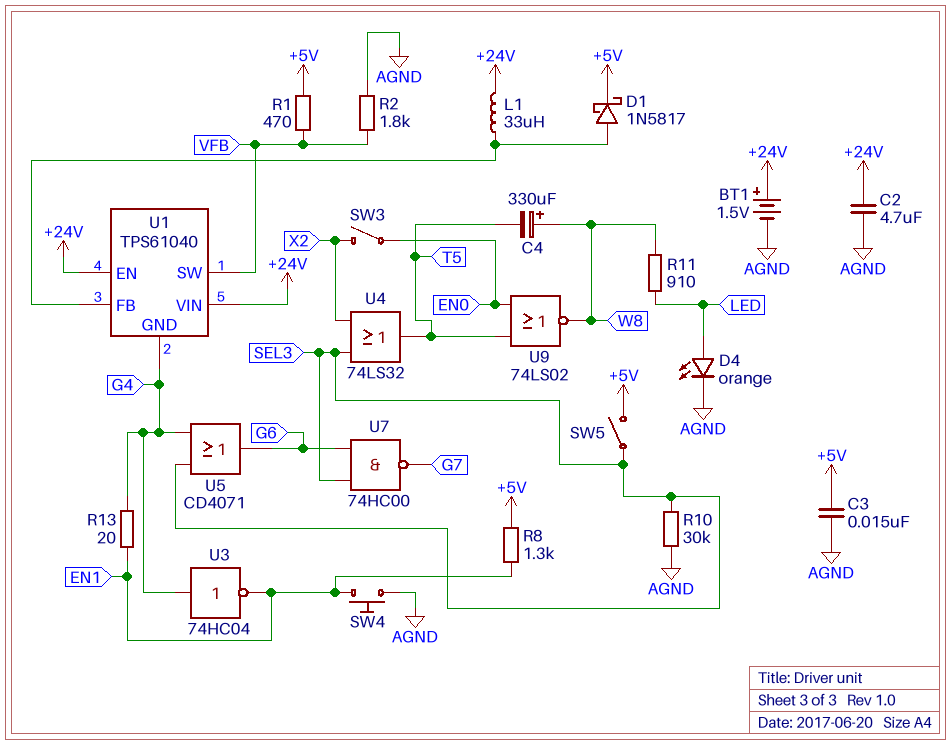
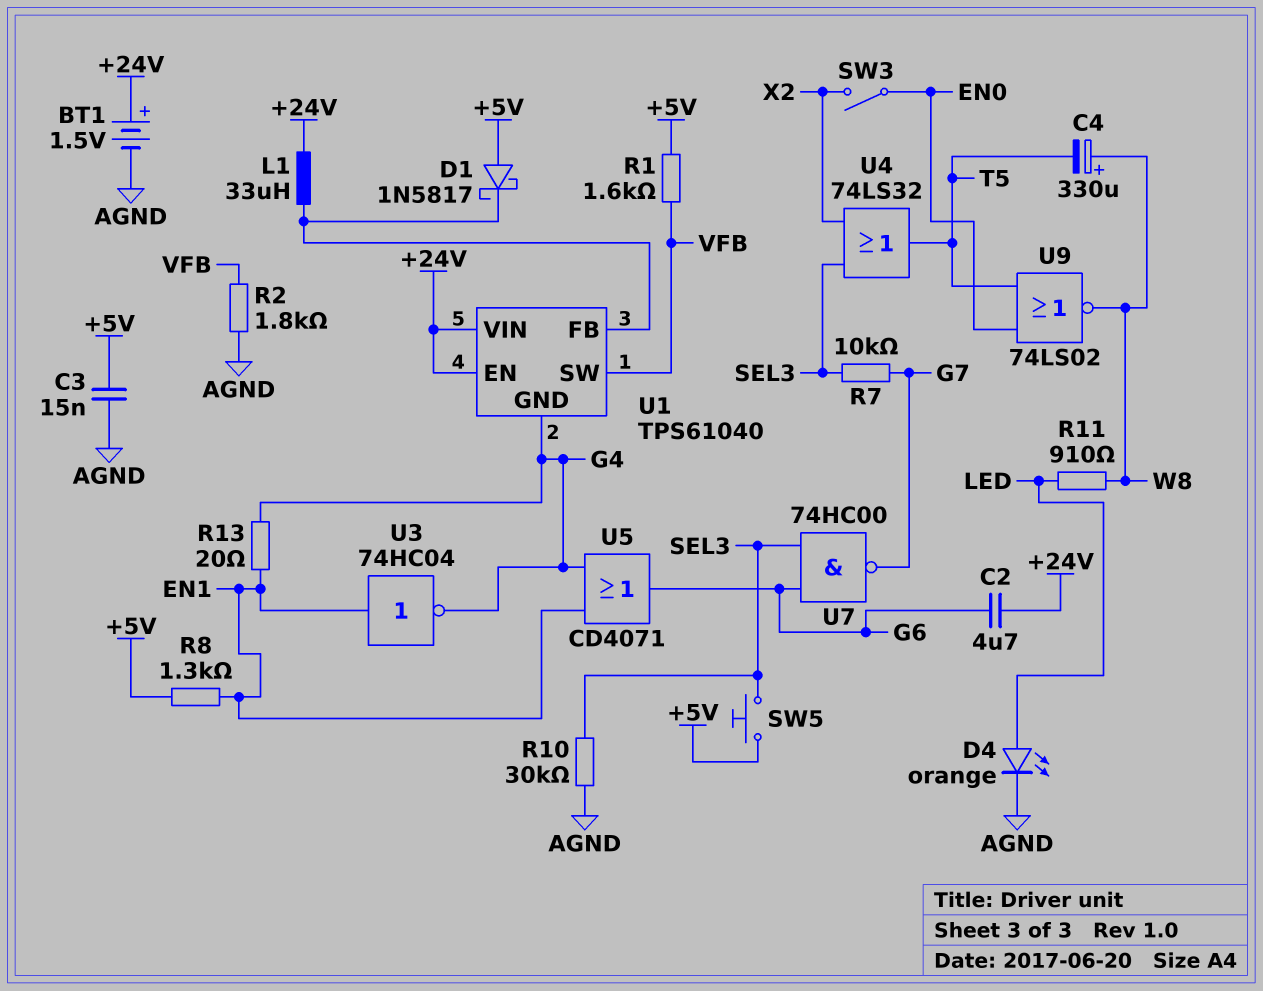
C2: 4.7uF (+24V, AGND) -> 4.7uF (+24V, G6)
D1: schottky 1N5817 (A U1/FB, K +5V) -> schottky 1N5817 (A +5V, K U1/FB)
R1: 470 (+5V, VFB) -> 1.6k (+5V, VFB)
R7: none -> 10k (G7, SEL3)
SW4: button (AGND, EN1) -> none
SW5: switch (+5V, SEL3) -> button (+5V, SEL3)
U3: NOT 74HC04 (in G4, out EN1) -> NOT 74HC04 (in EN1, out G4)
U5: OR CD4071 (in G4, in SEL3, out G6) -> OR CD4071 (in EN1, in G4, out G6)

